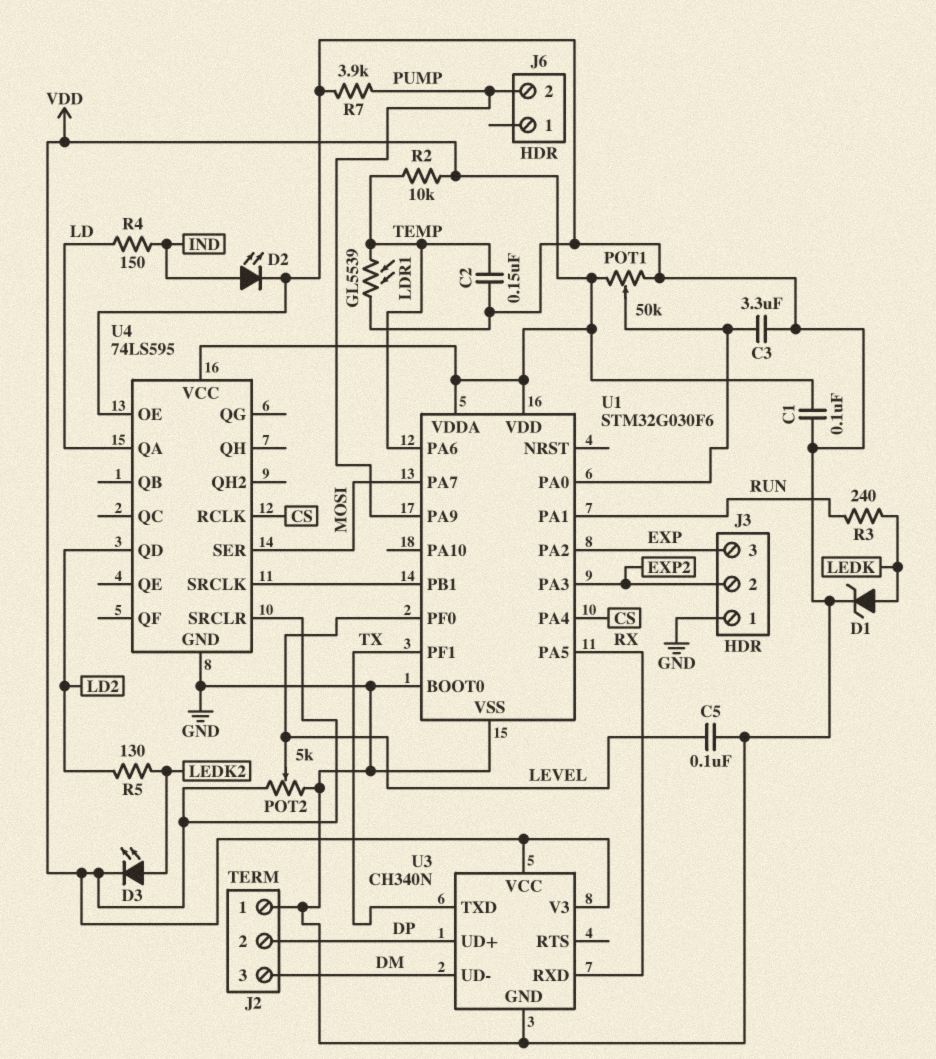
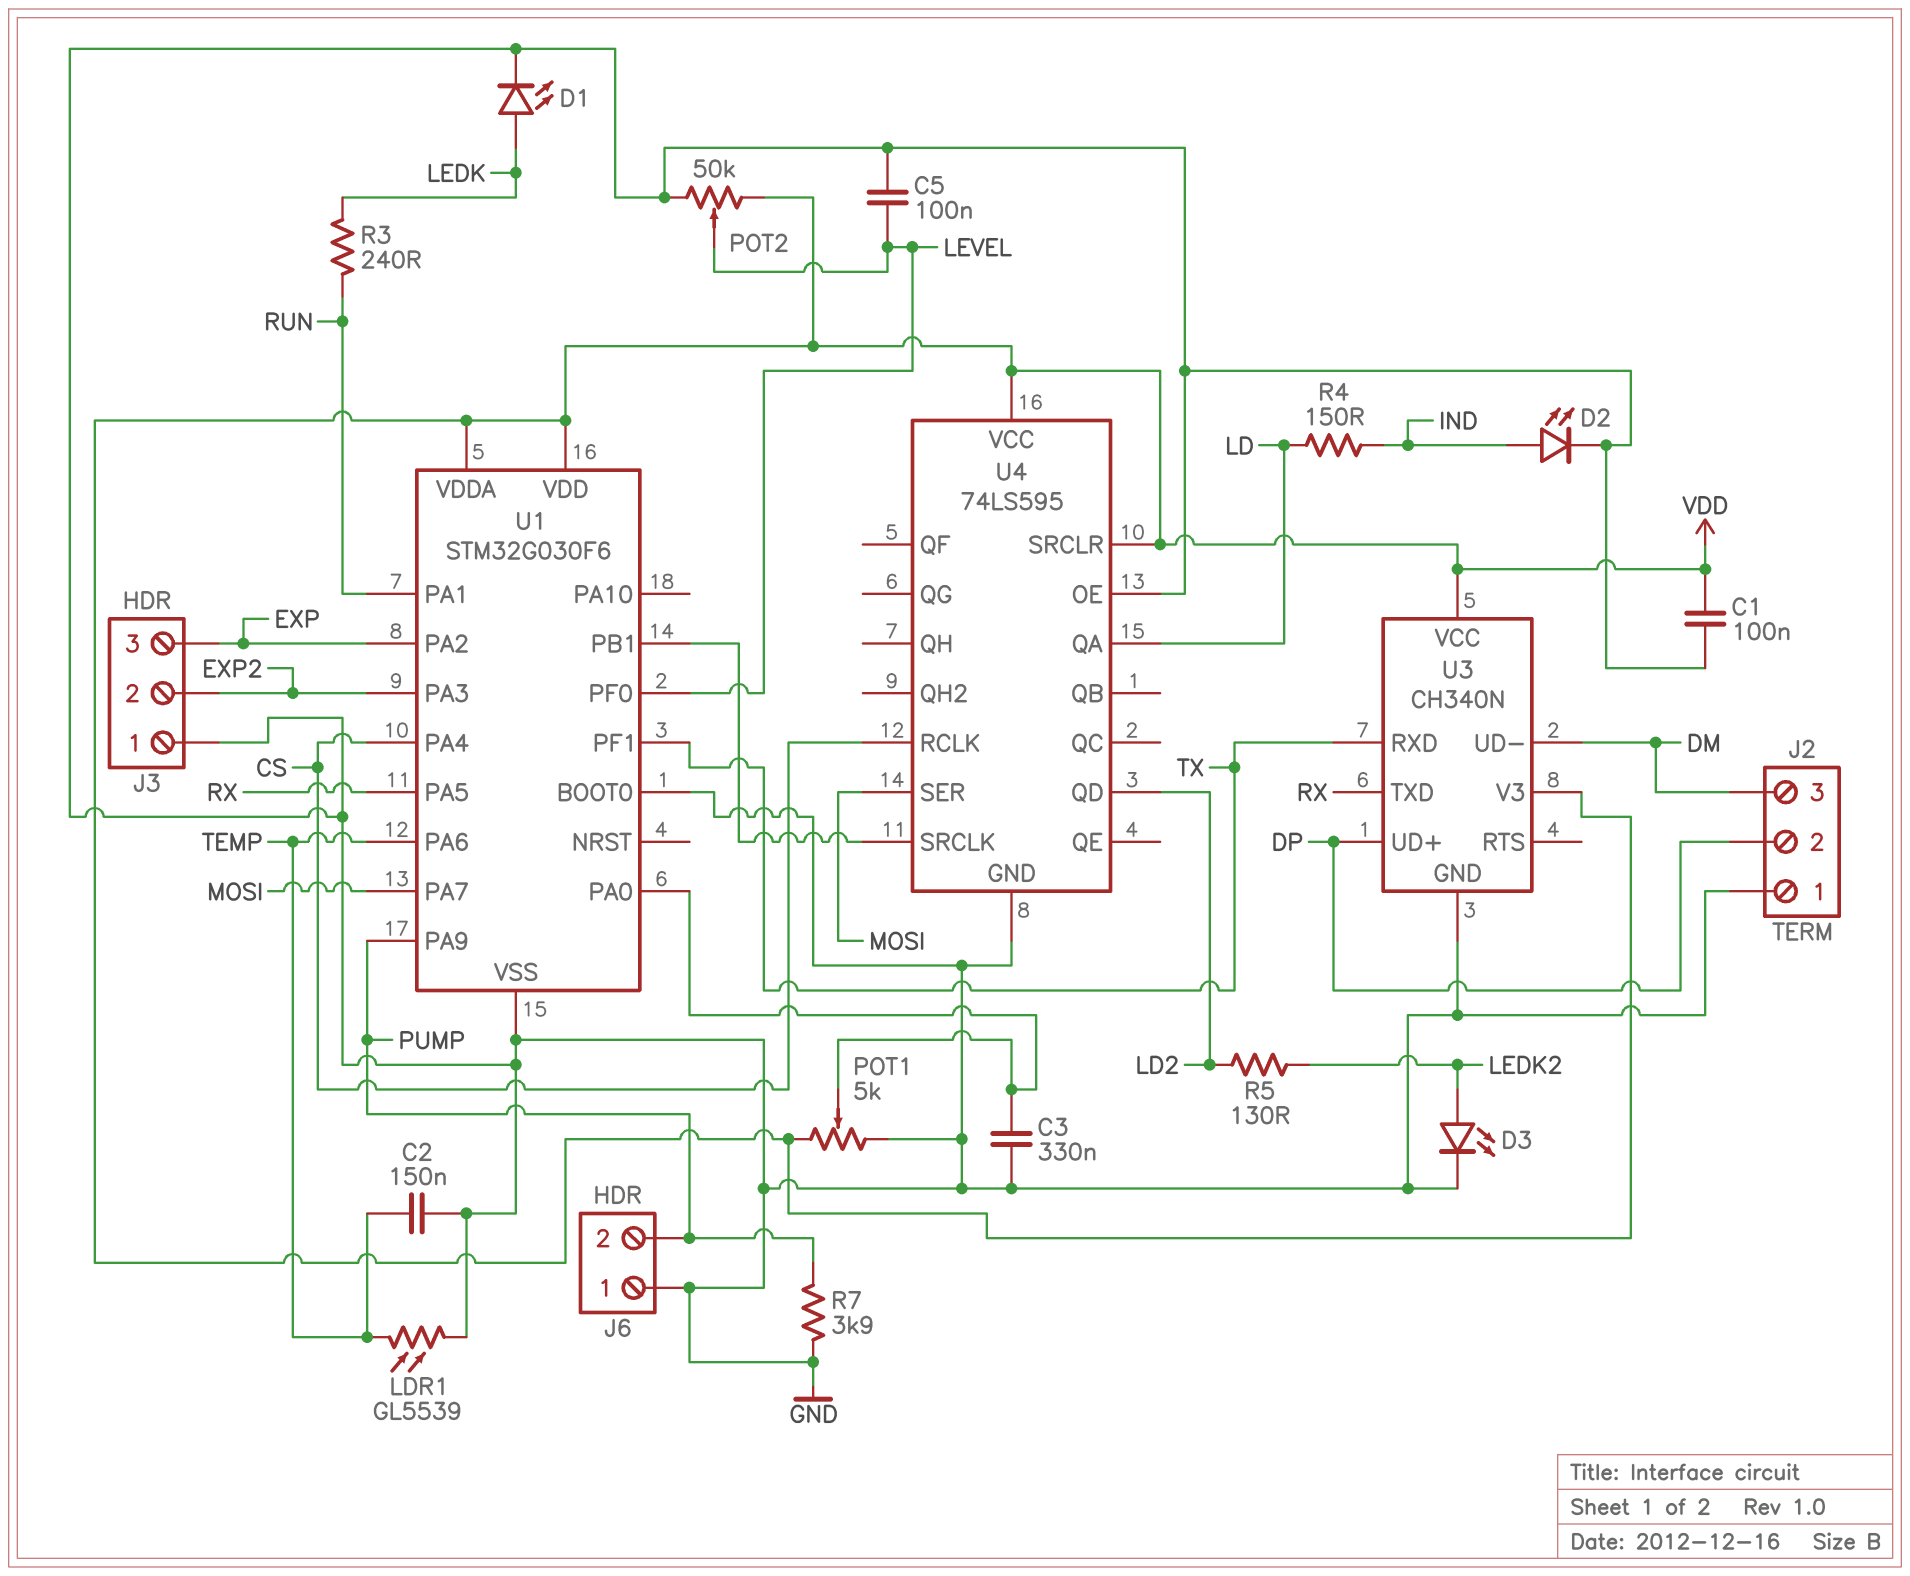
C3: 3.3uF (GND, U1/PA0) -> 330nF (GND, U1/PA0)
D1: zener (A LEDK, K GND) -> LED (A LEDK, K GND)
D3: LED (A LEDK2, K VDD) -> LED (A LEDK2, K GND)
J6 pin 1: none -> GND
POT1: 50k (GND, VDD, wiper U1/PA0) -> 5k (GND, VDD, wiper U1/PA0)
POT2: 5k (GND, VDD, wiper LEVEL) -> 50k (GND, VDD, wiper LEVEL)
R2: 10k (TEMP, VDD) -> none
U3 pin RXD: RX -> TX
U3 pin TXD: TX -> RX

